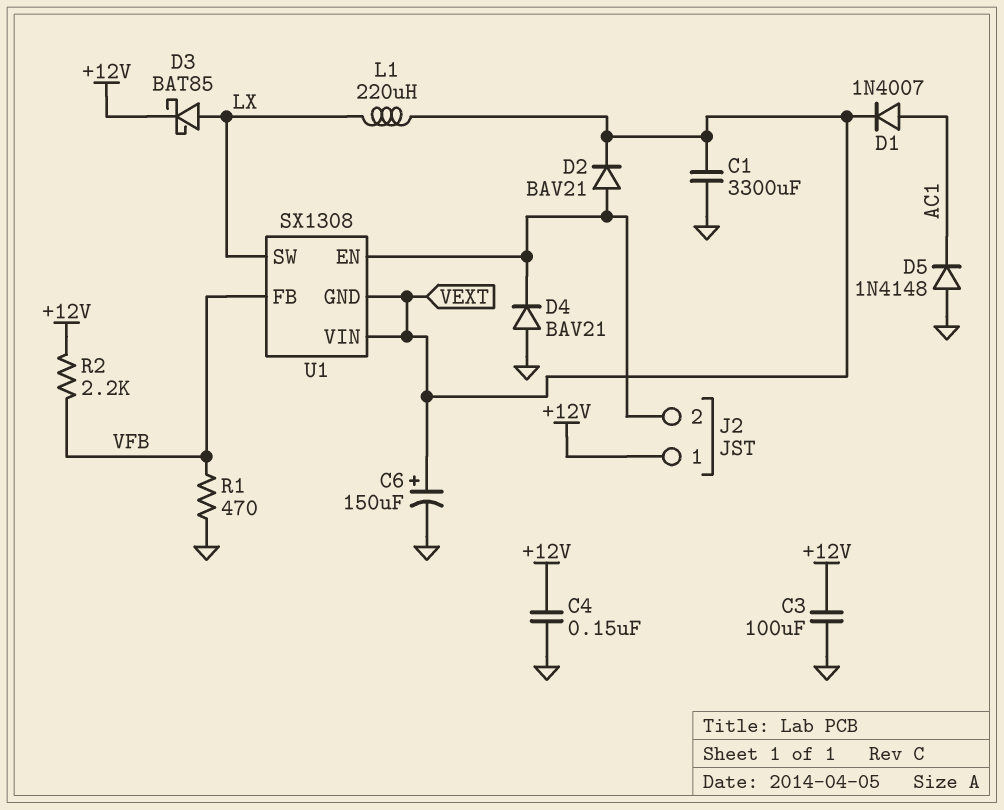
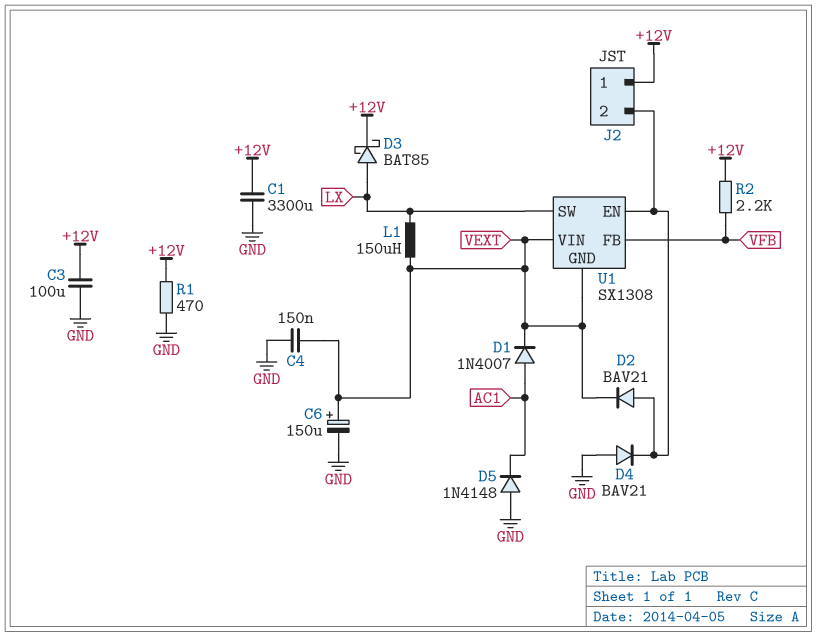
C1: 3300uF (GND, VEXT) -> 3300uF (+12V, GND)
C4: 150nF (+12V, GND) -> 150nF (GND, VEXT)
L1: 220uH (LX, VEXT) -> 150uH (LX, VEXT)
R1: 470 (GND, VFB) -> 470 (+12V, GND)

